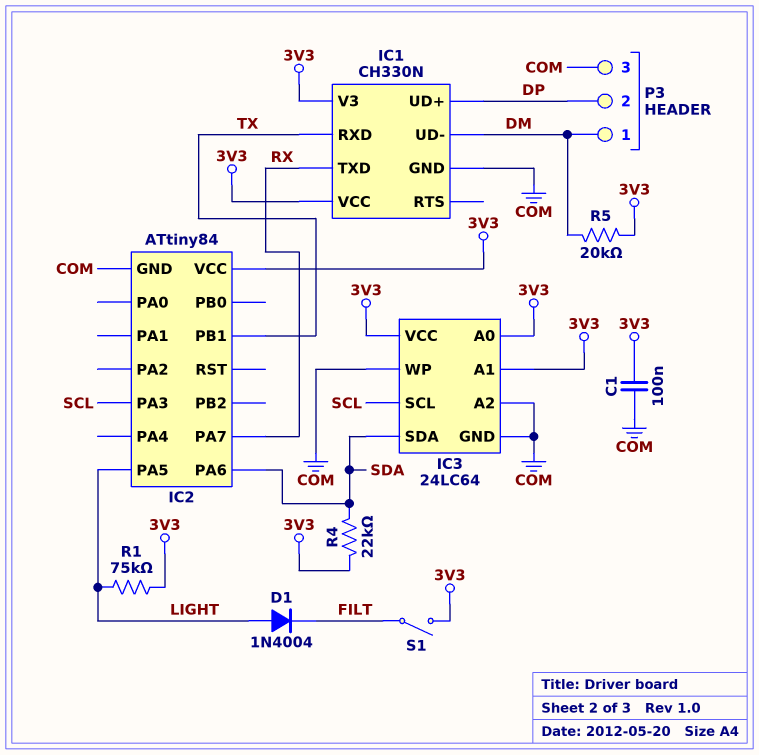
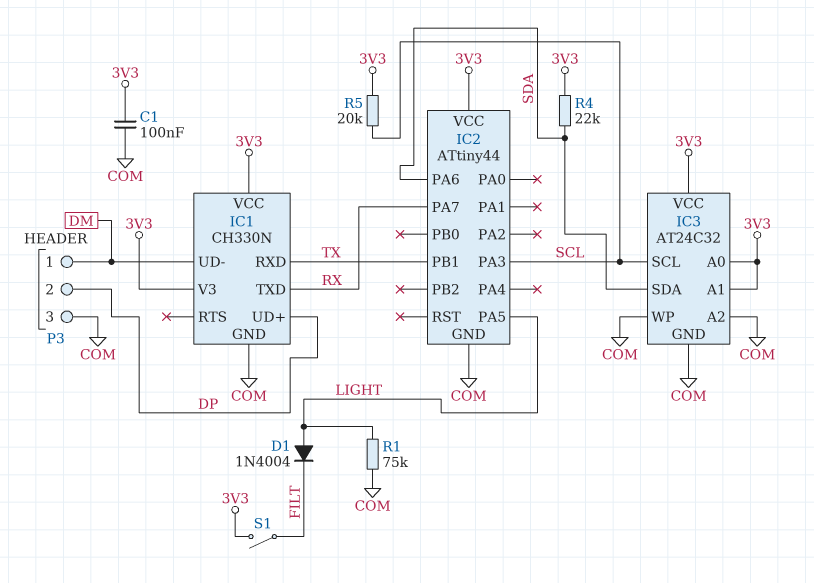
IC2: ATtiny84 -> ATtiny44
IC3: 24LC64 -> AT24C32
R1: 75k (3V3, LIGHT) -> 75k (COM, LIGHT)
R5: 20k (3V3, DM) -> 20k (3V3, SCL)

